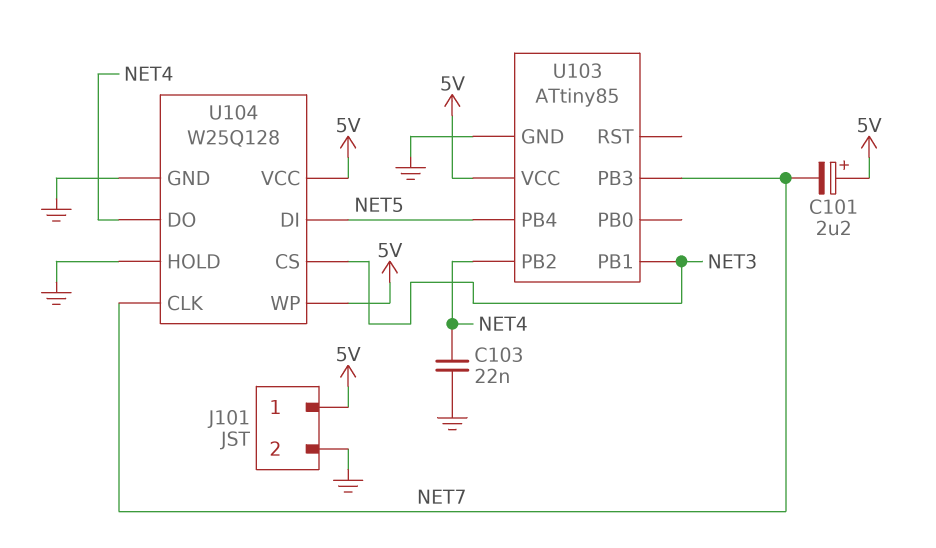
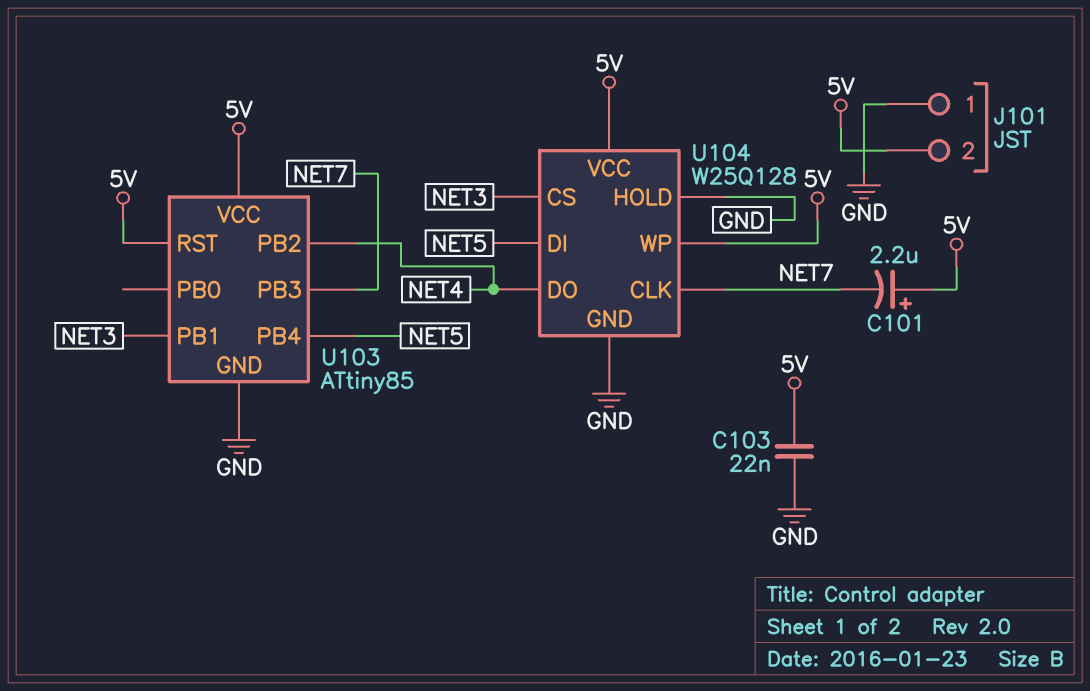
C103: 22nF (GND, NET4) -> 22nF (5V, GND)
J101 pin 1: 5V -> GND
J101 pin 2: GND -> 5V
U103 pin RST: none -> 5V

